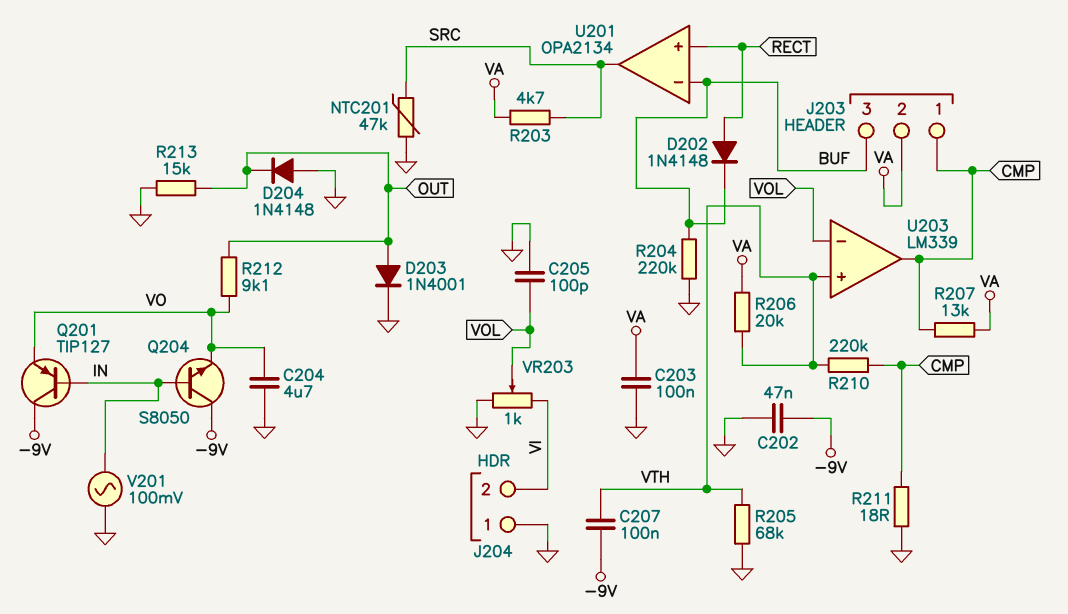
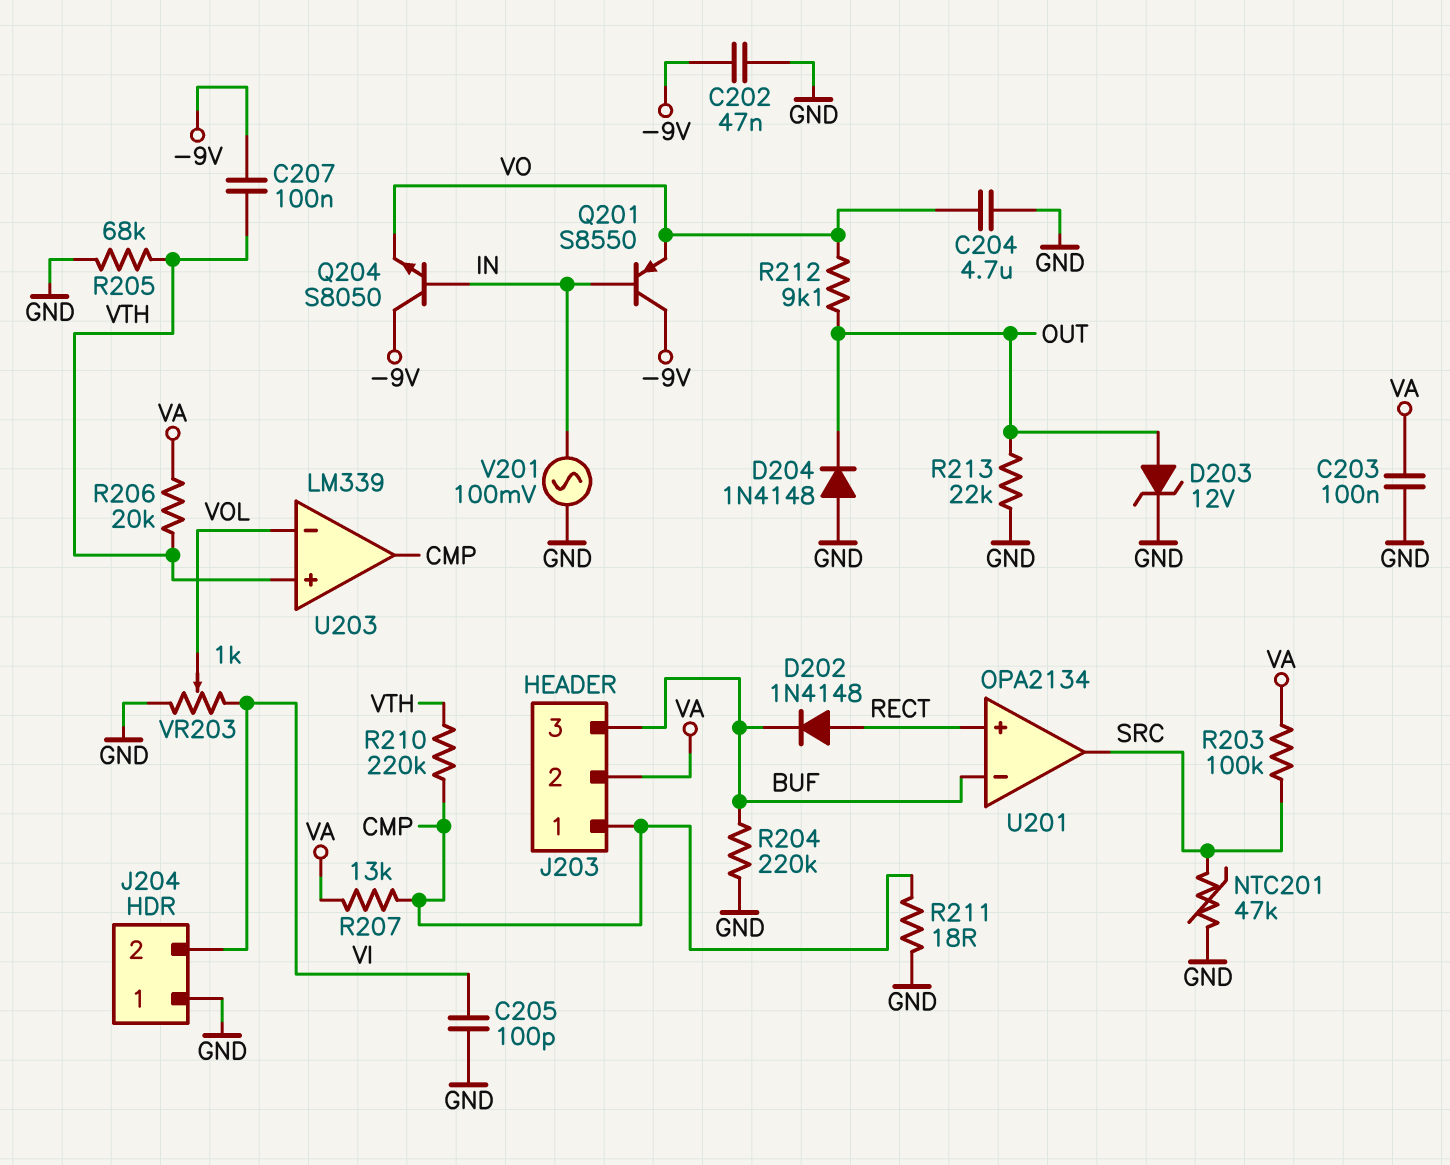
C205: 100pF (GND, VOL) -> 100pF (GND, VI)
D203: diode 1N4001 (A OUT, K GND) -> zener 12V (A OUT, K GND)
Q201: PNP TIP127 (B IN, C -9V, E VO) -> PNP S8550 (B IN, C -9V, E VO)
R203: 4.7k (SRC, VA) -> 100k (SRC, VA)
R213: 15k (GND, OUT) -> 22k (GND, OUT)

